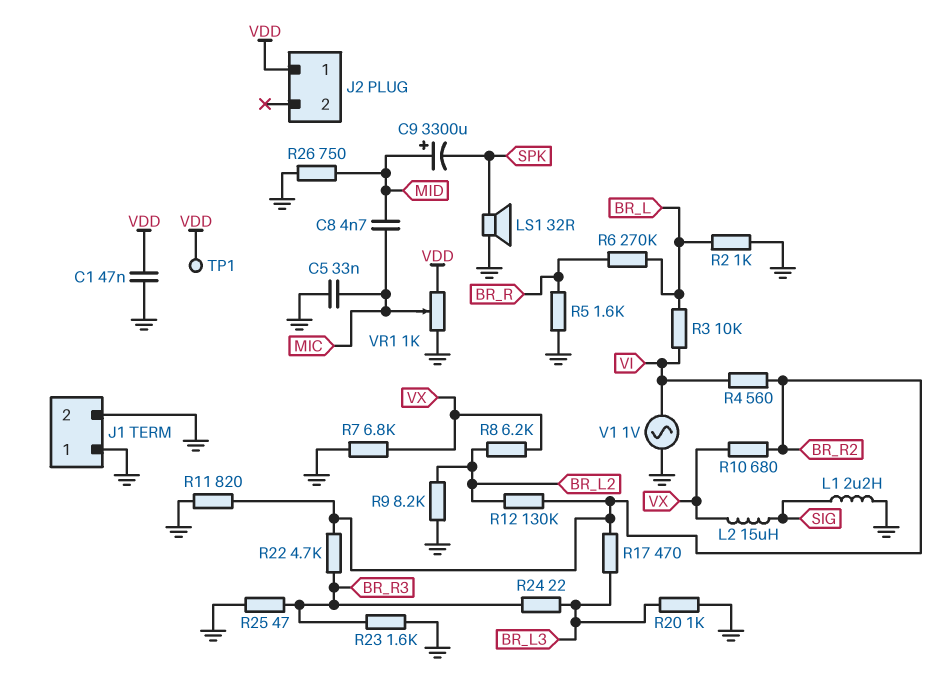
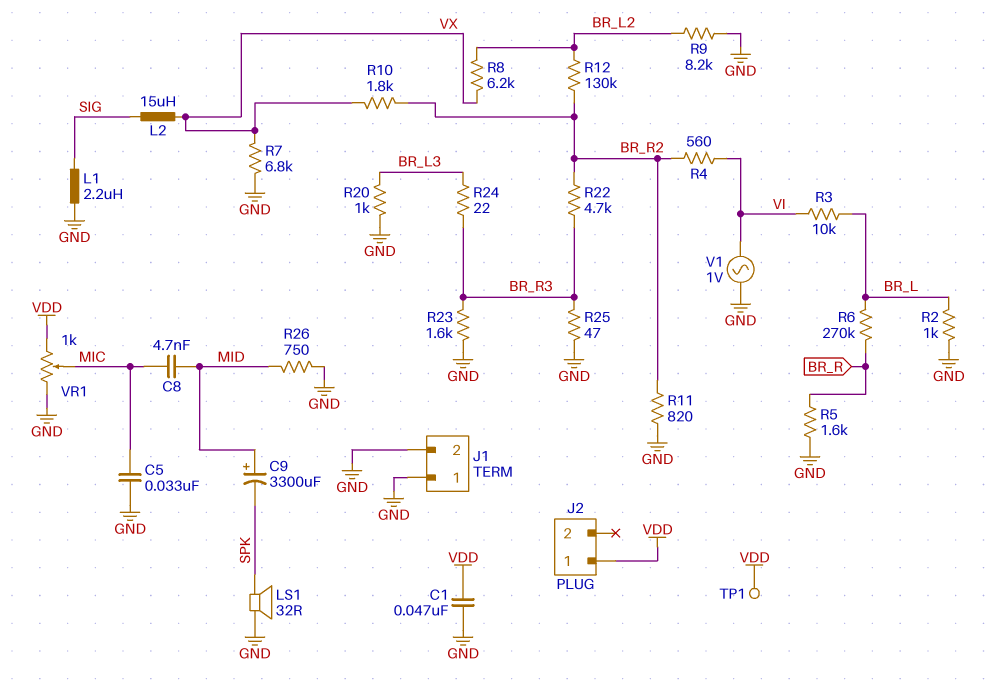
R10: 680 (BR_R2, VX) -> 1.8k (BR_R2, VX)
R17: 470 (BR_L3, BR_R2) -> none

